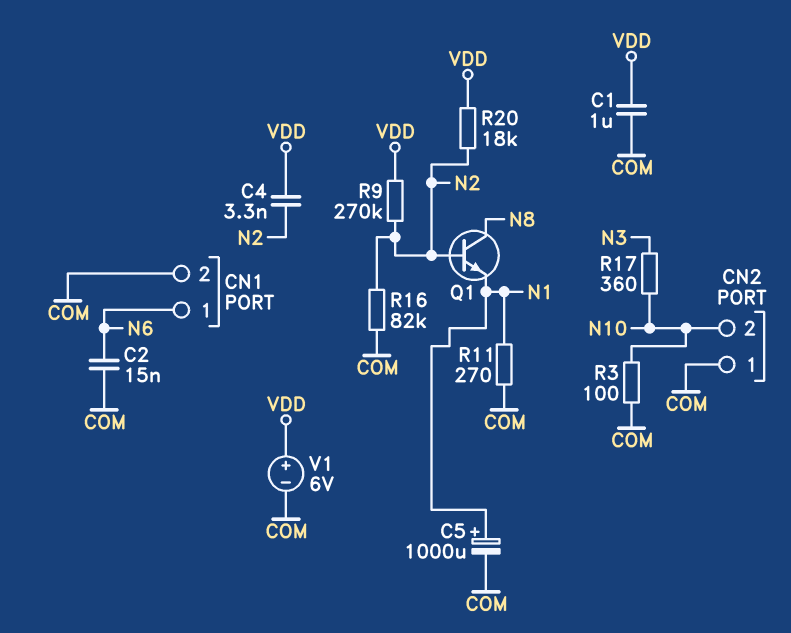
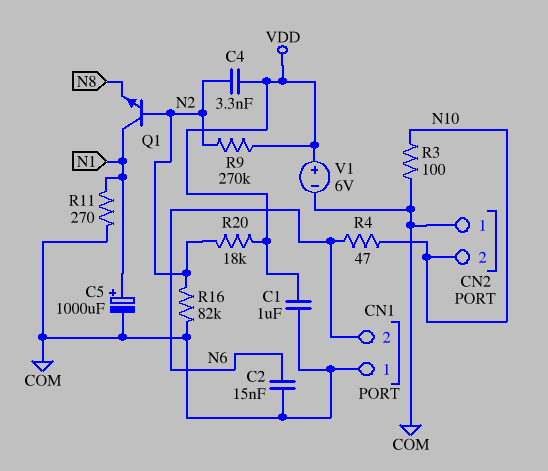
CN1 pin 1: N6 -> COM
CN1 pin 2: COM -> N6
Q1: NPN (B N2, C N8, E N1) -> NPN (B N2, C N1, E N8)
R4: none -> 47 (N6, N10)
R17: 360 (N3, N10) -> none

